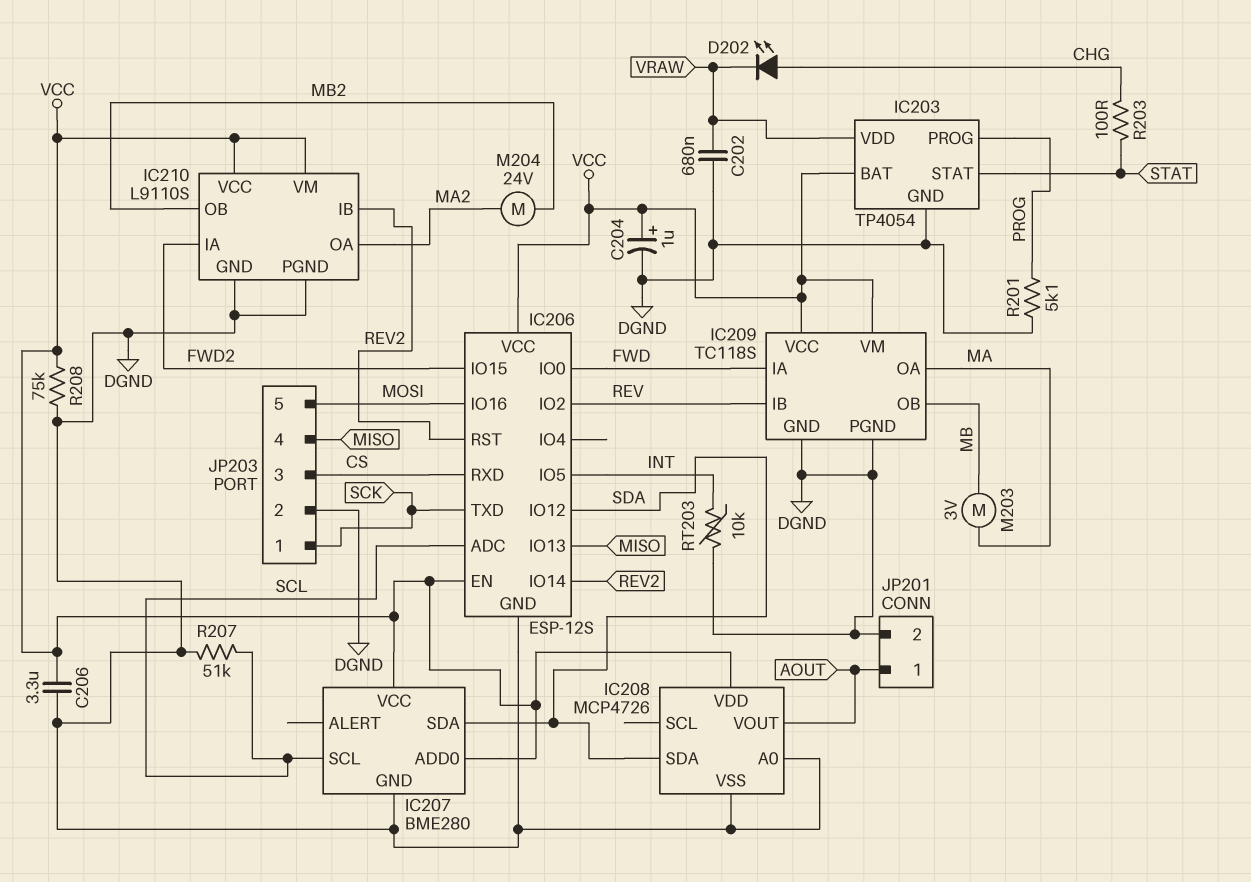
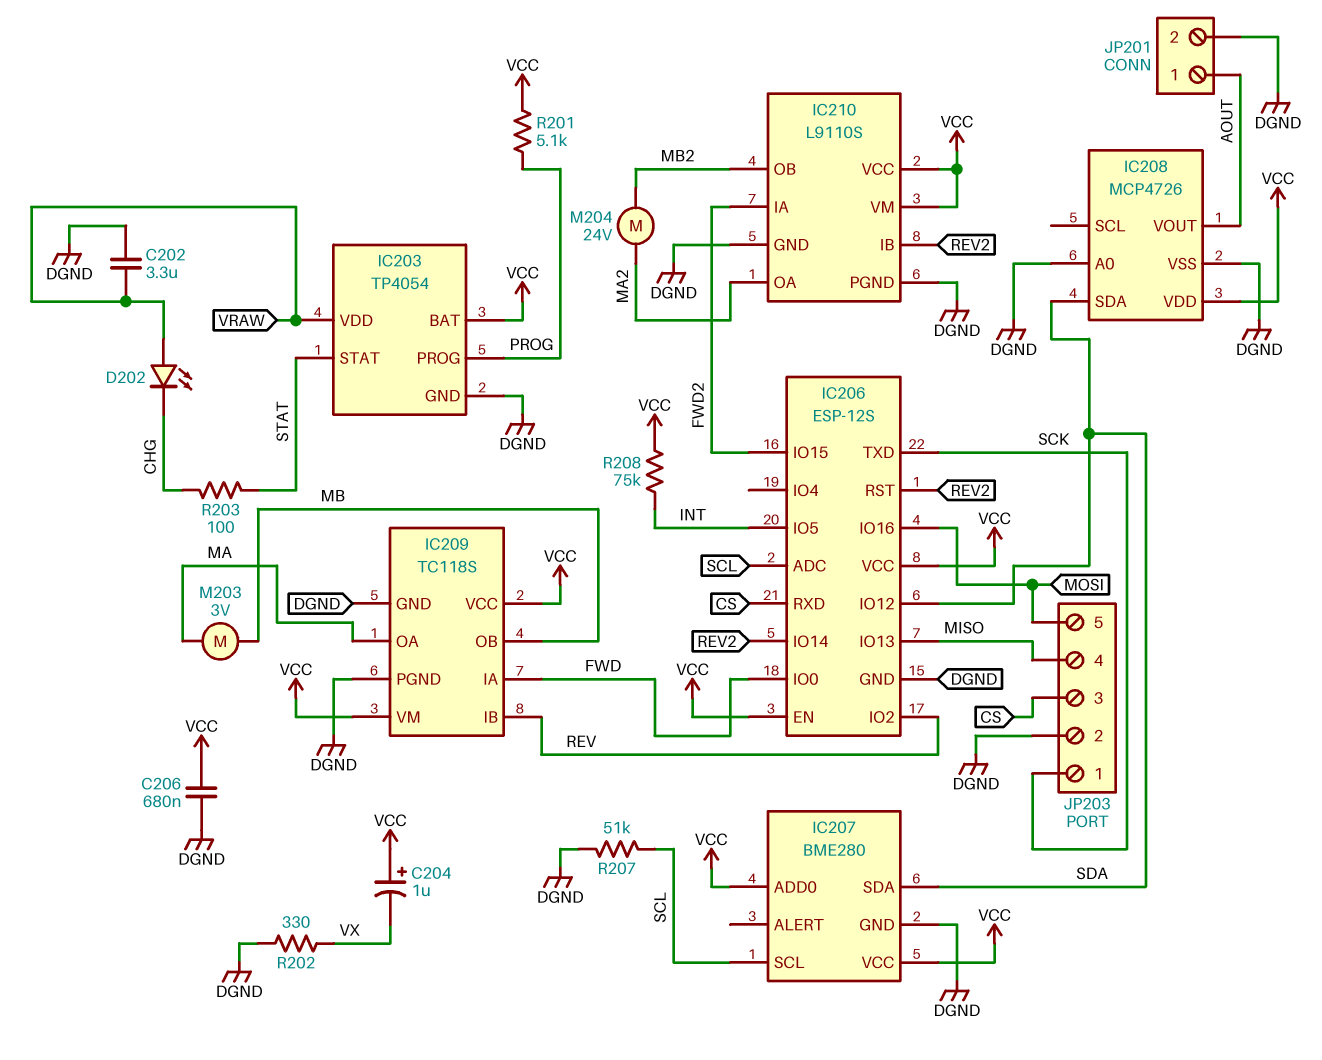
C202: 680nF (DGND, VRAW) -> 3.3uF (DGND, VRAW)
C204: 1uF (plus VCC, minus DGND) -> 1uF (plus VCC, minus VX)
C206: 3.3uF (DGND, VCC) -> 680nF (DGND, VCC)
D202: LED (A CHG, K VRAW) -> LED (A VRAW, K CHG)
R201: 5.1k (DGND, PROG) -> 5.1k (PROG, VCC)
R202: none -> 330 (DGND, VX)
R208: 75k (DGND, VCC) -> 75k (INT, VCC)
RT203: 10k (DGND, INT) -> none

